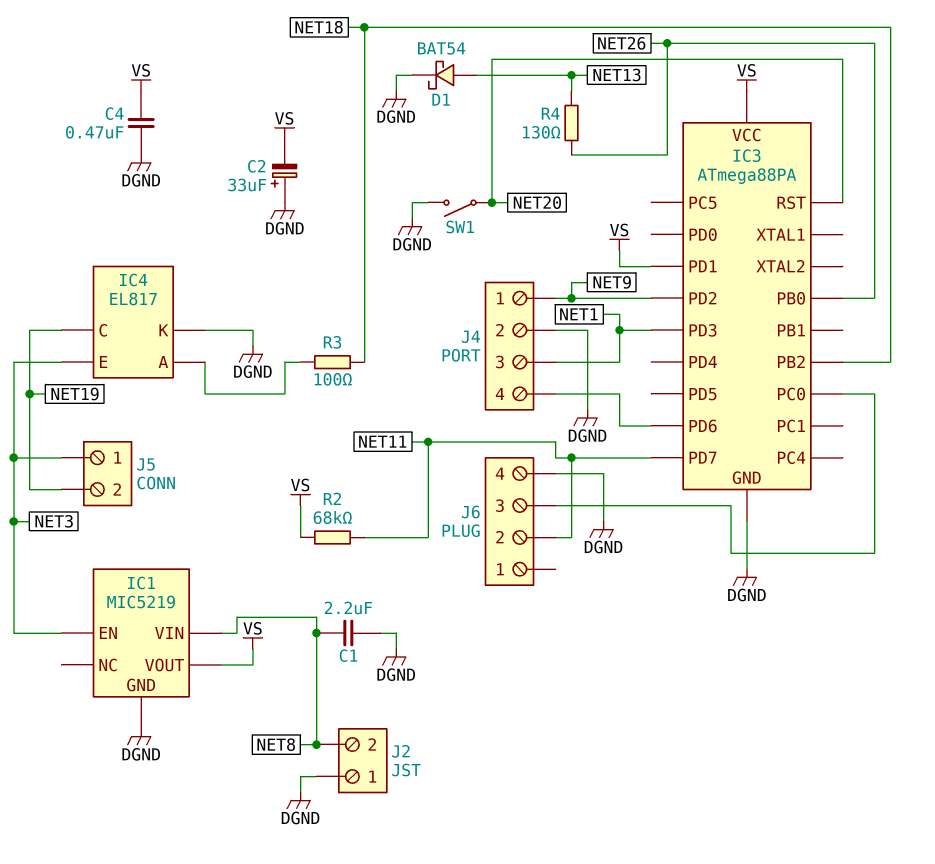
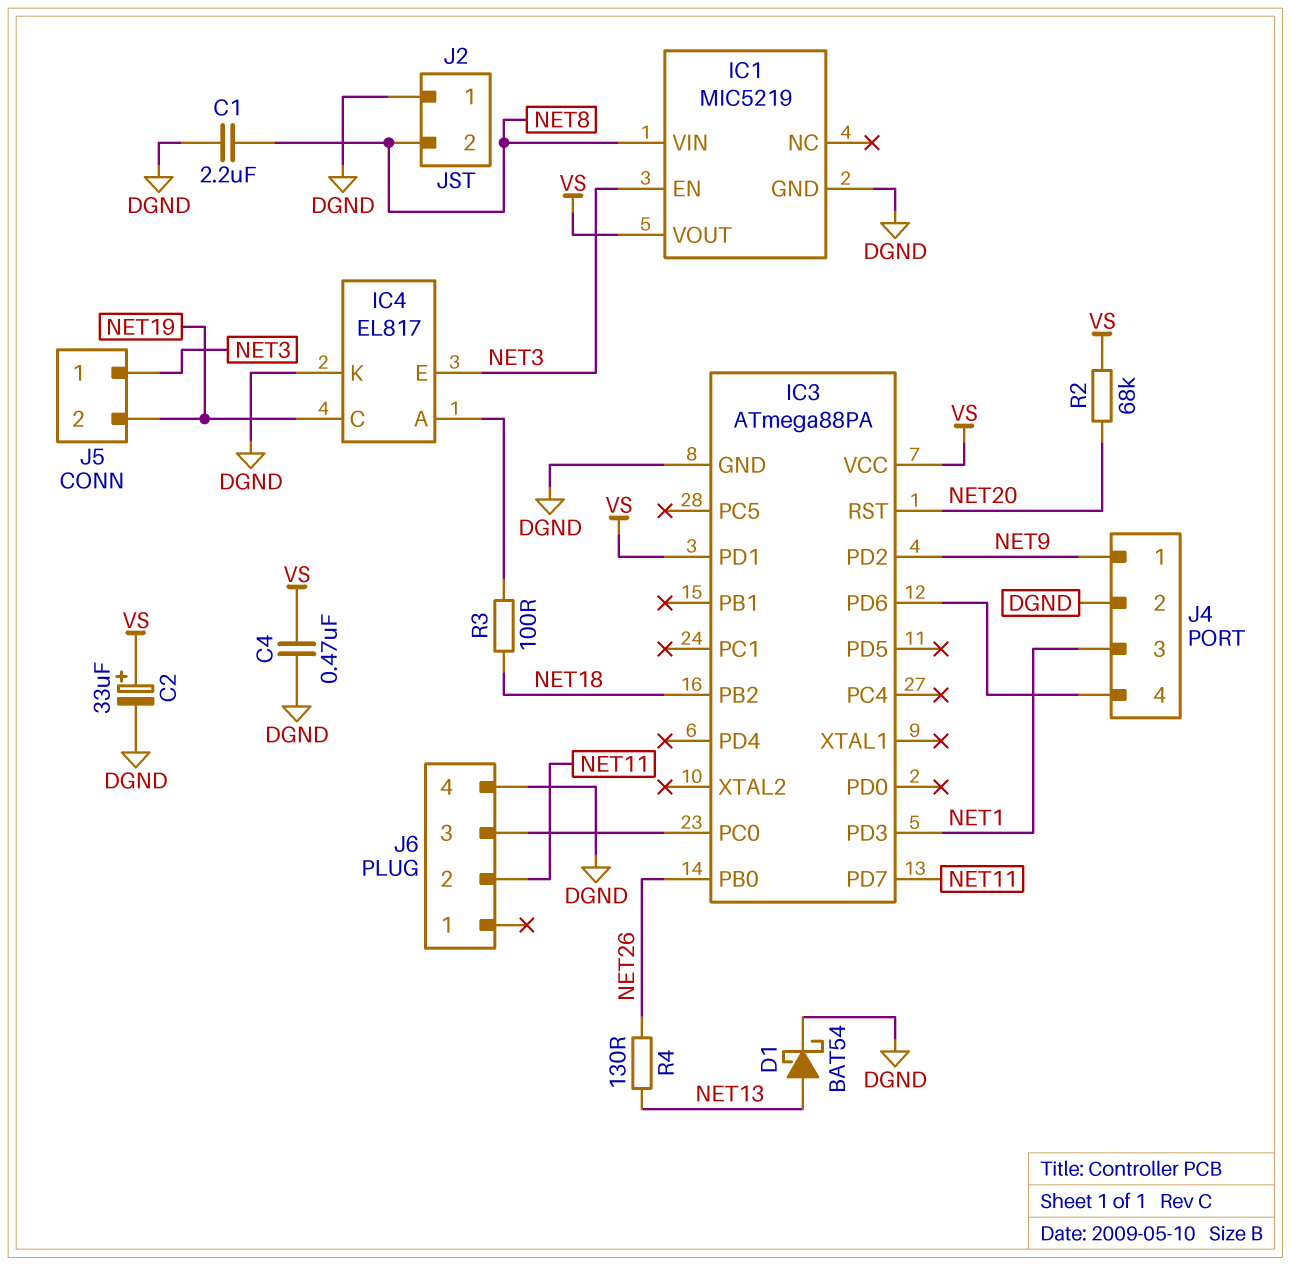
C2: 33uF (plus DGND, minus VS) -> 33uF (plus VS, minus DGND)
R2: 68k (NET11, VS) -> 68k (NET20, VS)
SW1: switch (DGND, NET20) -> none

